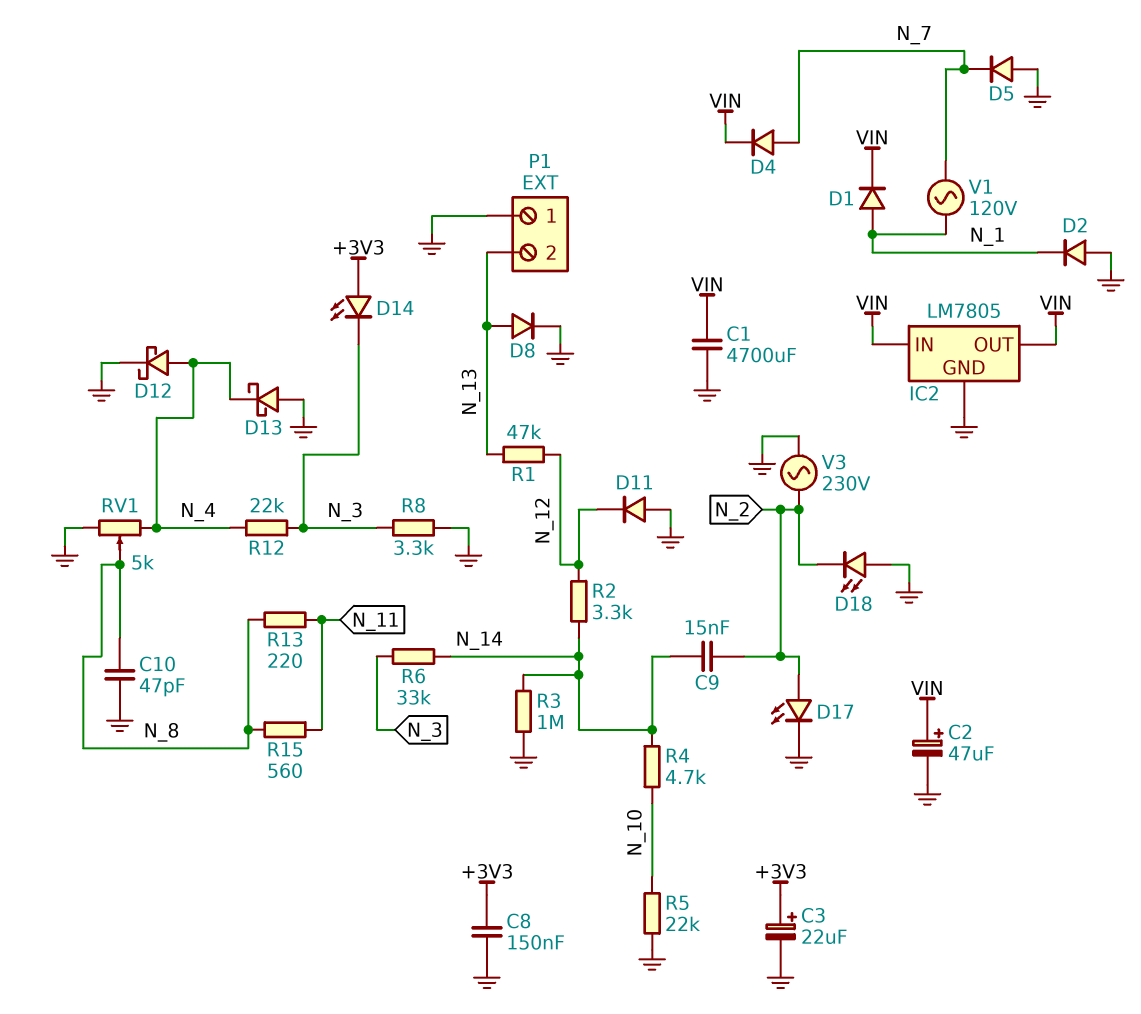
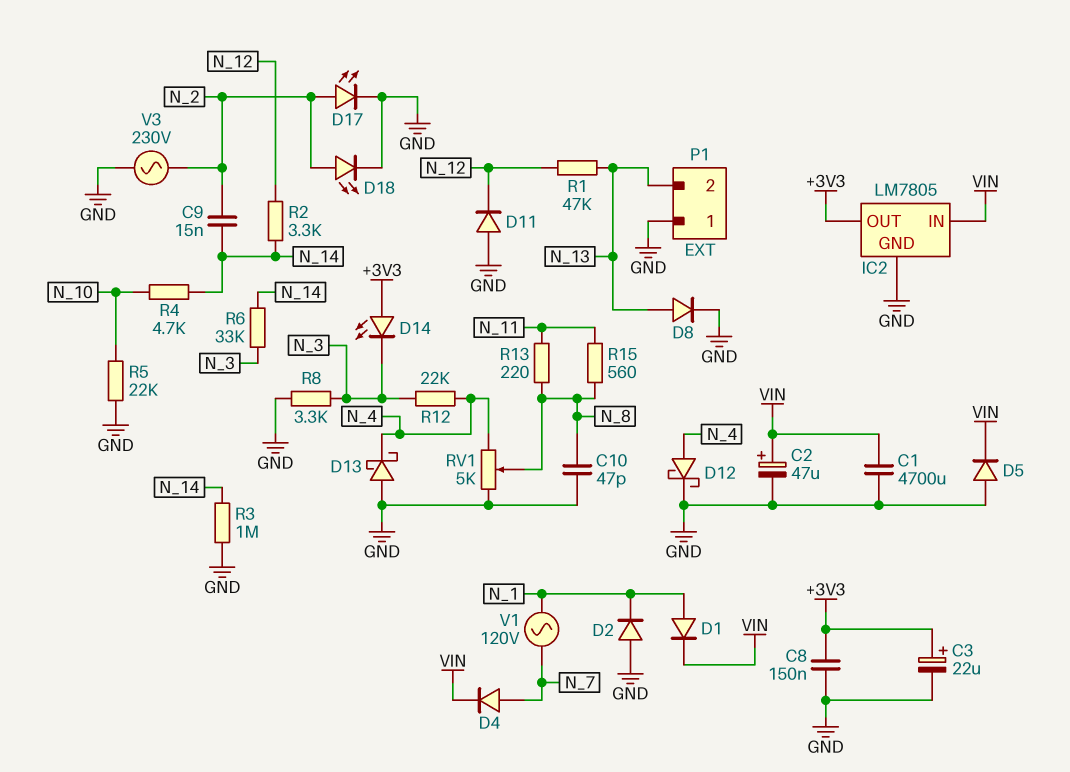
D5: diode (A GND, K N_7) -> diode (A GND, K VIN)
D18: LED (A GND, K N_2) -> LED (A N_2, K GND)
IC2 pin OUT: VIN -> +3V3

